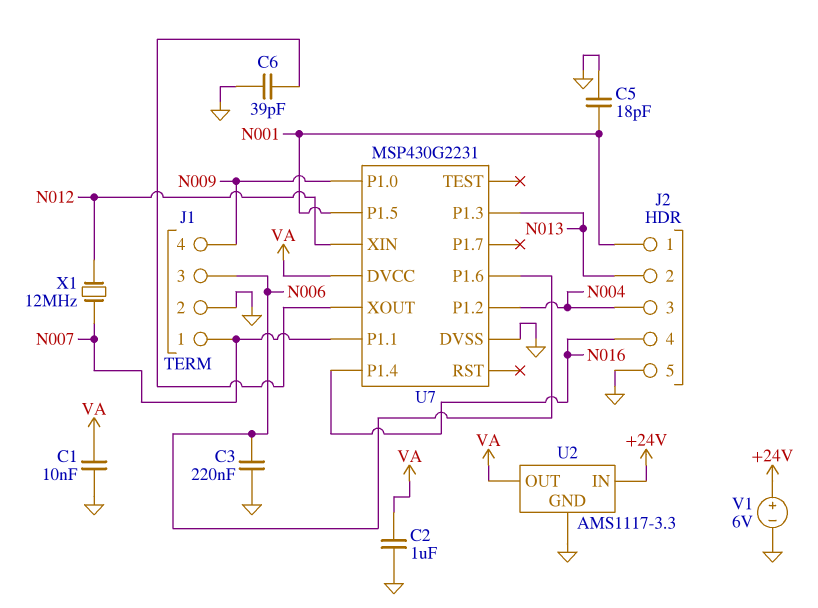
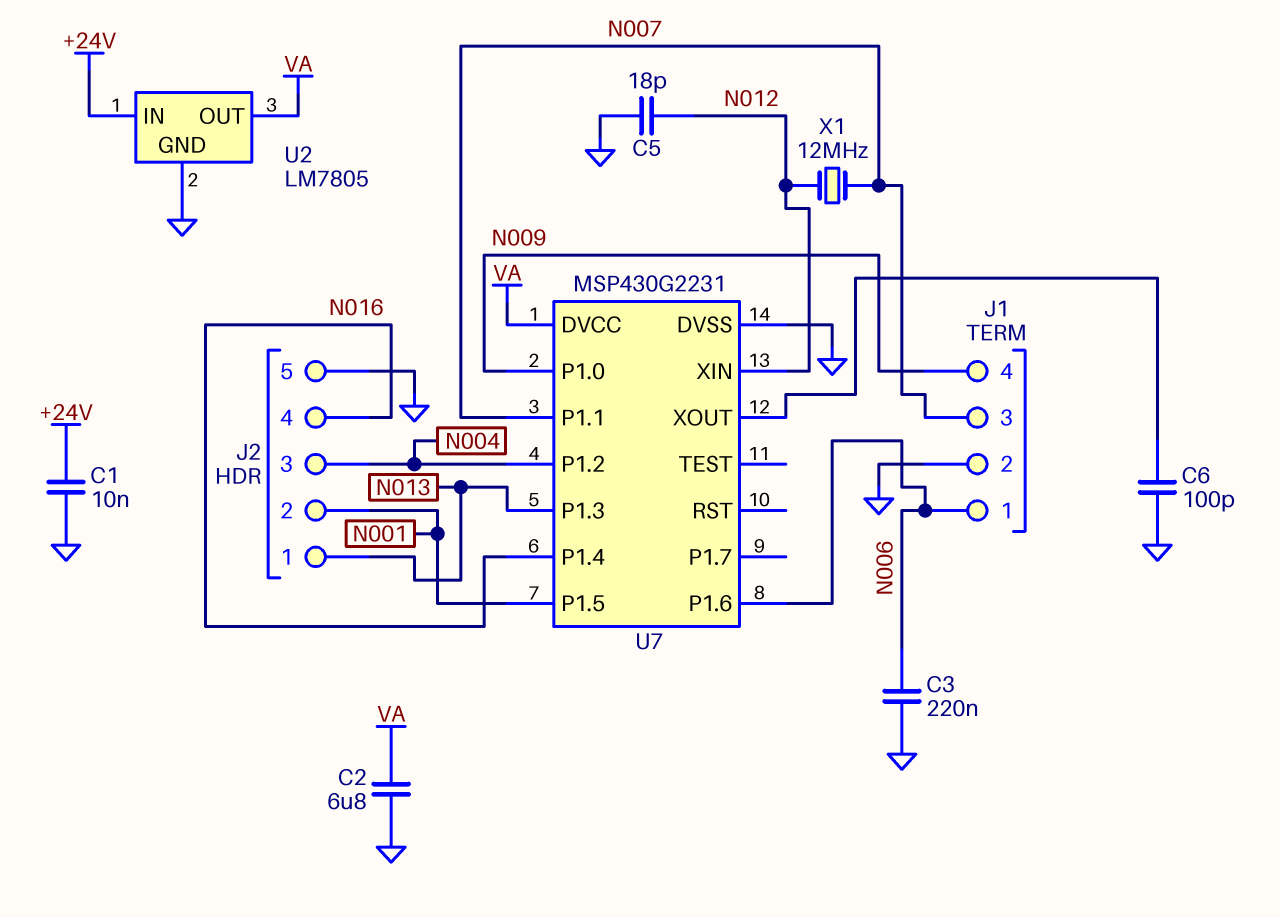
C1: 10nF (GND, VA) -> 10nF (+24V, GND)
C2: 1uF (GND, VA) -> 6.8uF (GND, VA)
C5: 18pF (GND, N001) -> 18pF (GND, N012)
C6: 39pF (GND, U7/XOUT) -> 100pF (GND, U7/XOUT)
J1 pin 1: N007 -> N006
J1 pin 3: N006 -> N007
J2 pin 1: N001 -> N013
J2 pin 2: N013 -> N001
U2: AMS1117-3.3 -> LM7805
V1: 6V (plus +24V, minus GND) -> none

